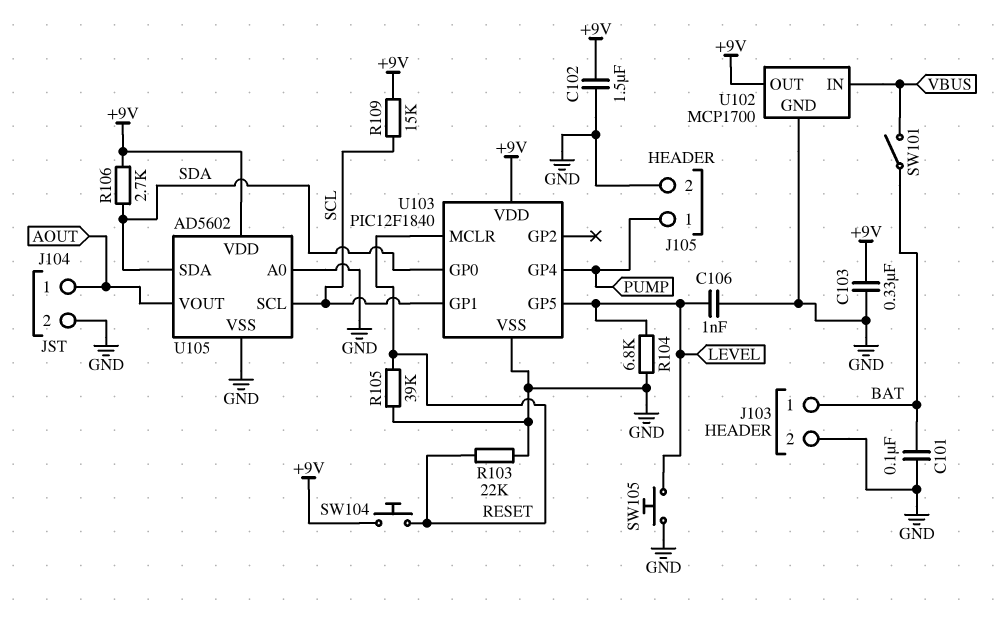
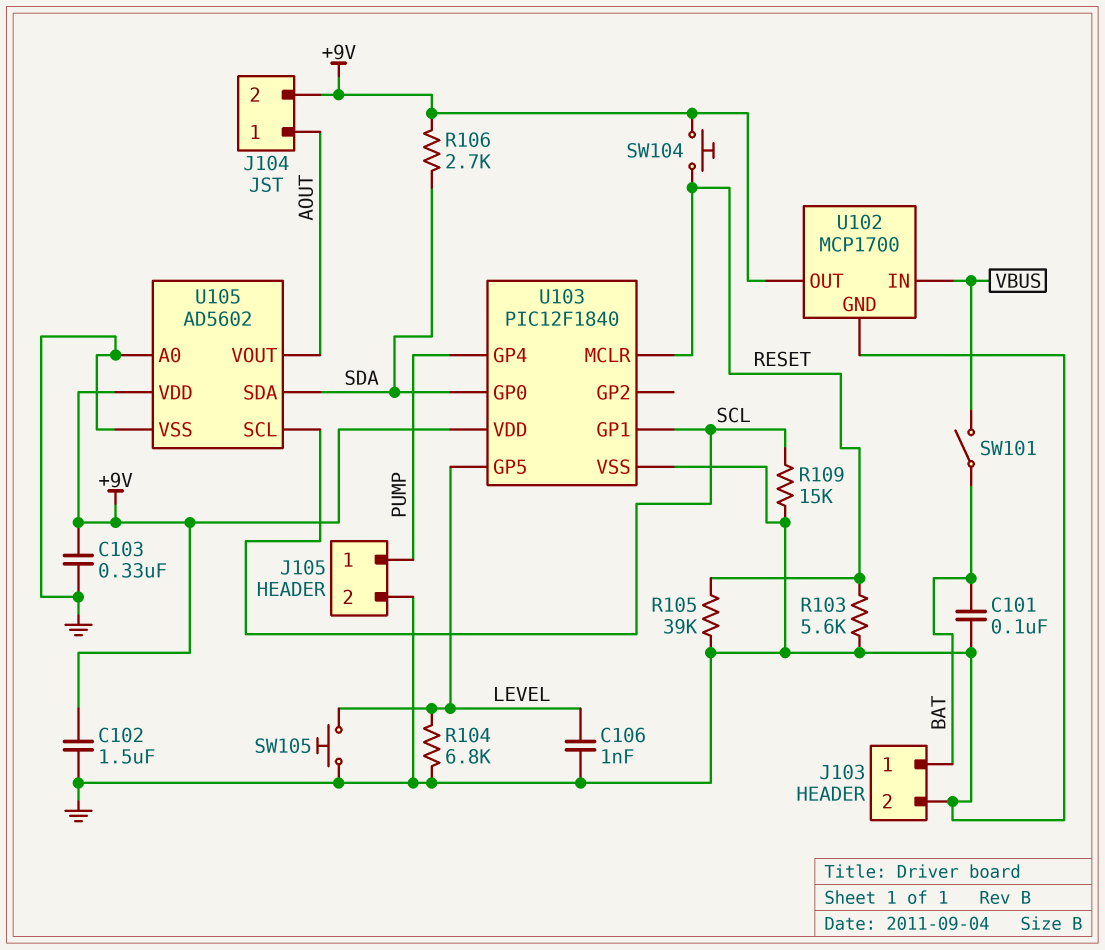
J104 pin 2: GND -> +9V
R103: 22k (GND, RESET) -> 5.6k (GND, RESET)
R109: 15k (+9V, SCL) -> 15k (GND, SCL)

